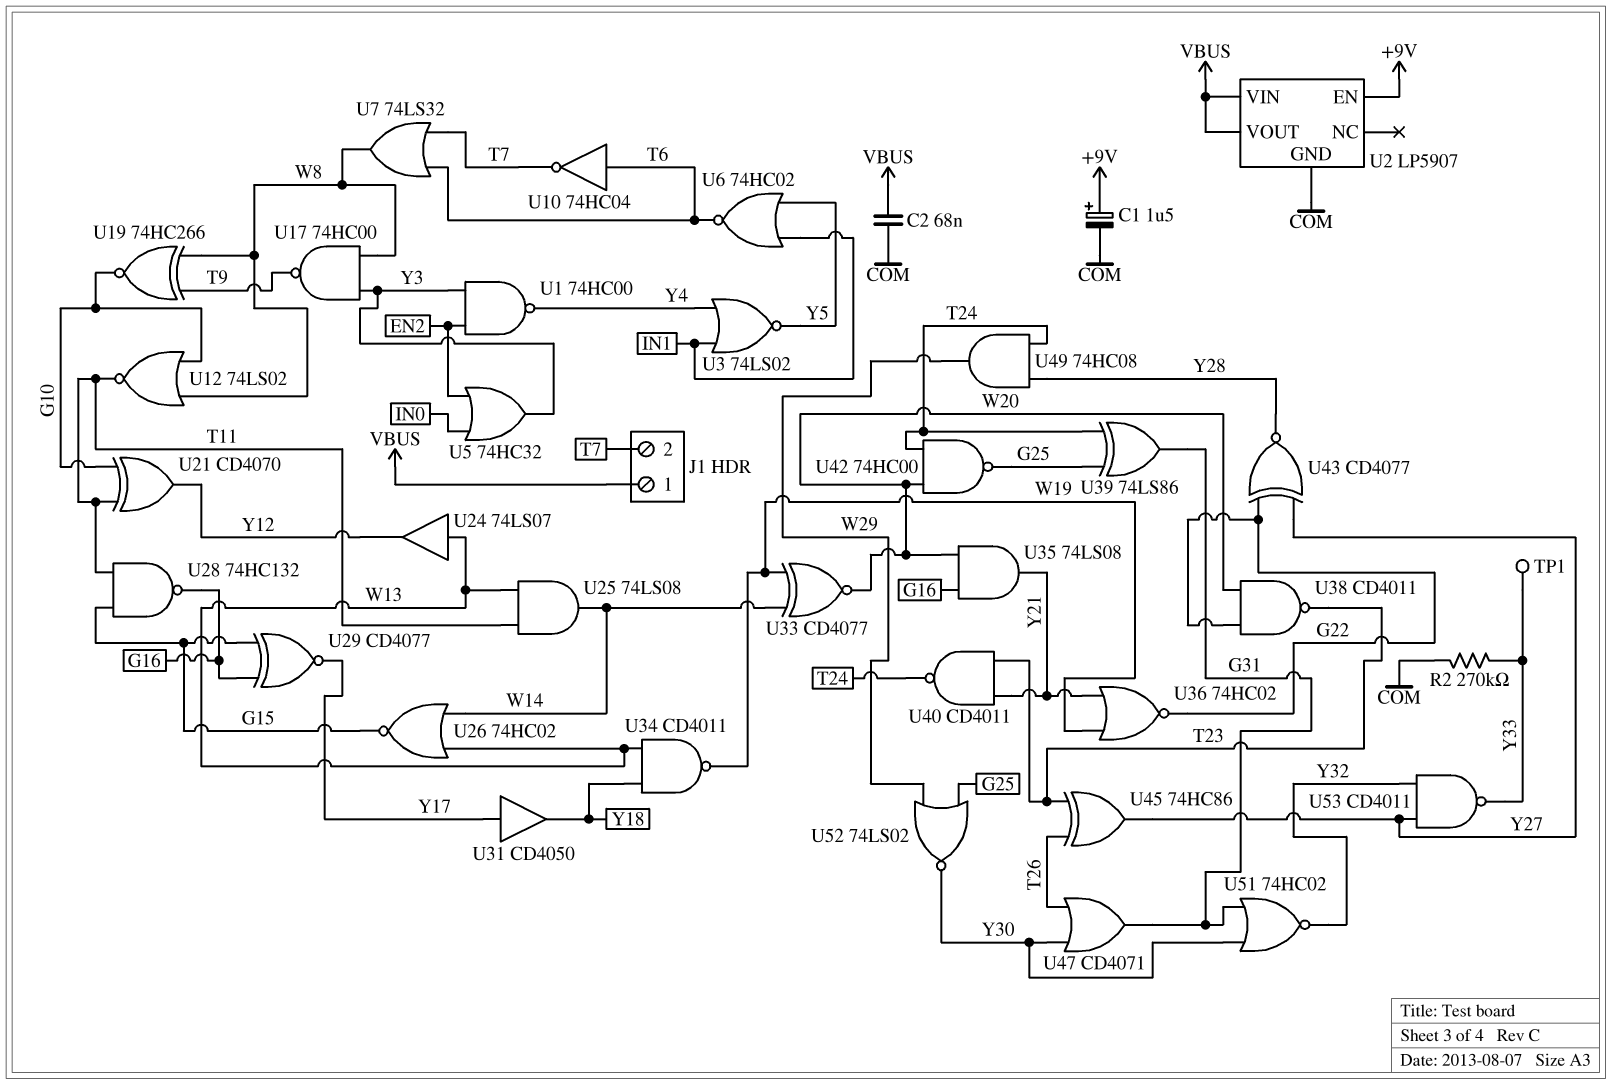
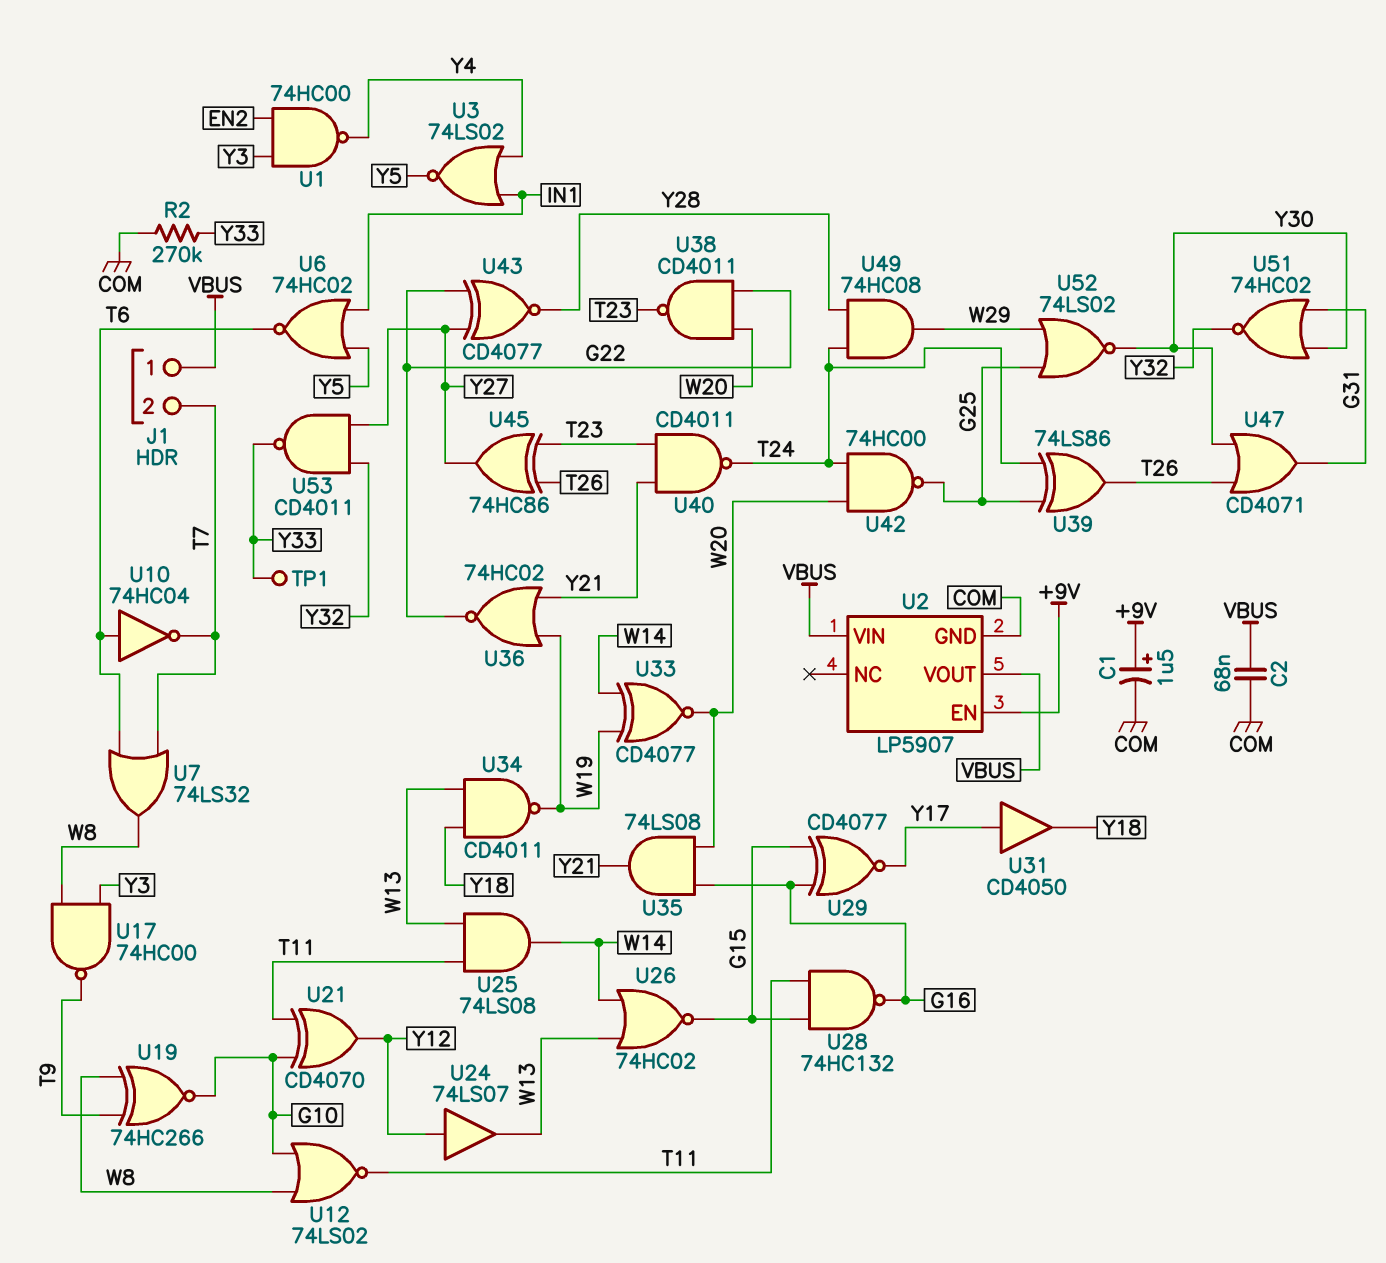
U5: OR 74HC32 (in EN2, in IN0, out Y3) -> none
U24: buffer 74LS07 (in W13, out Y12) -> buffer 74LS07 (in Y12, out W13)
U39: XOR 74LS86 (in G25, in T24, out G31) -> XOR 74LS86 (in G25, in T24, out T26)

